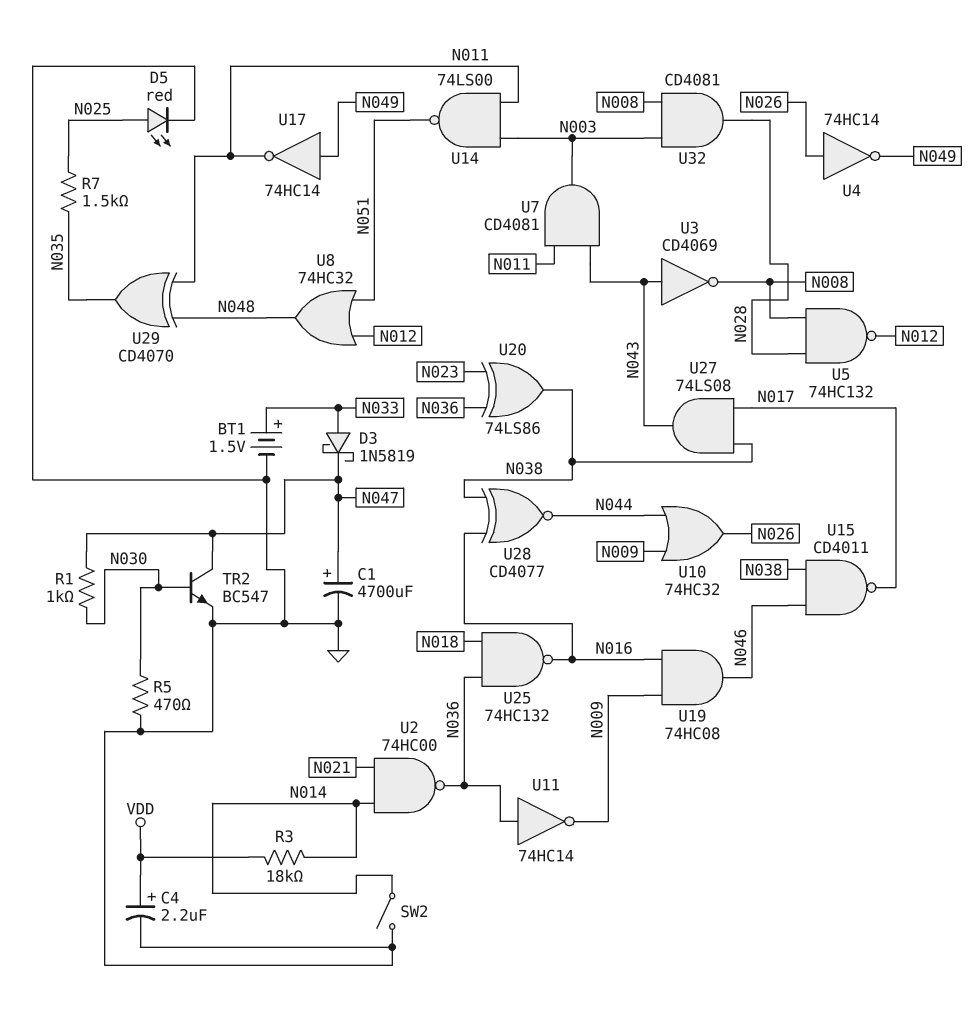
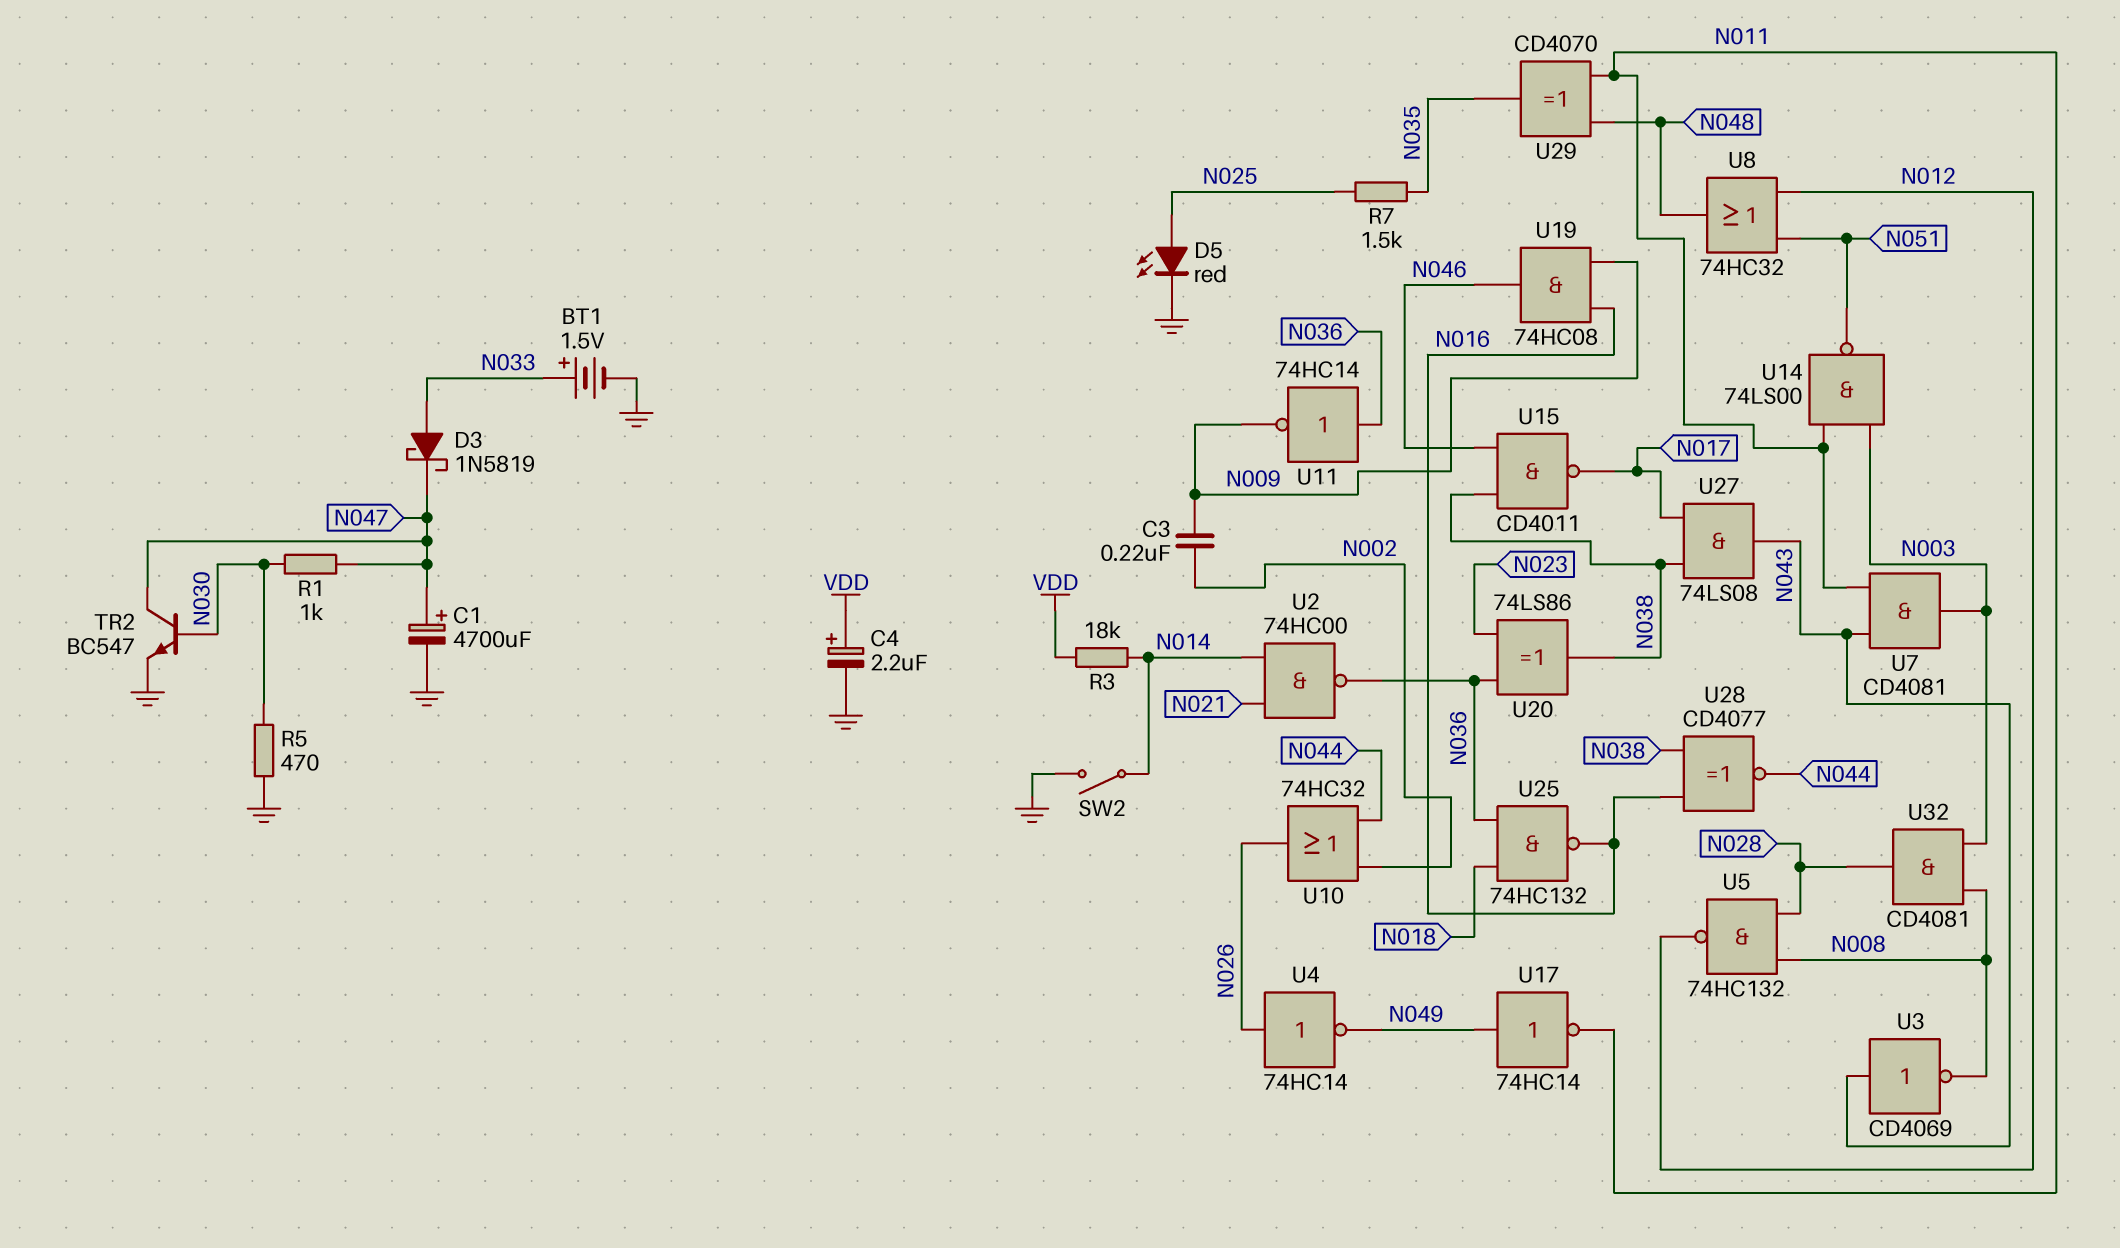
C3: none -> 220nF (N002, N009)
U10: OR 74HC32 (in N009, in N044, out N026) -> OR 74HC32 (in N002, in N044, out N026)

